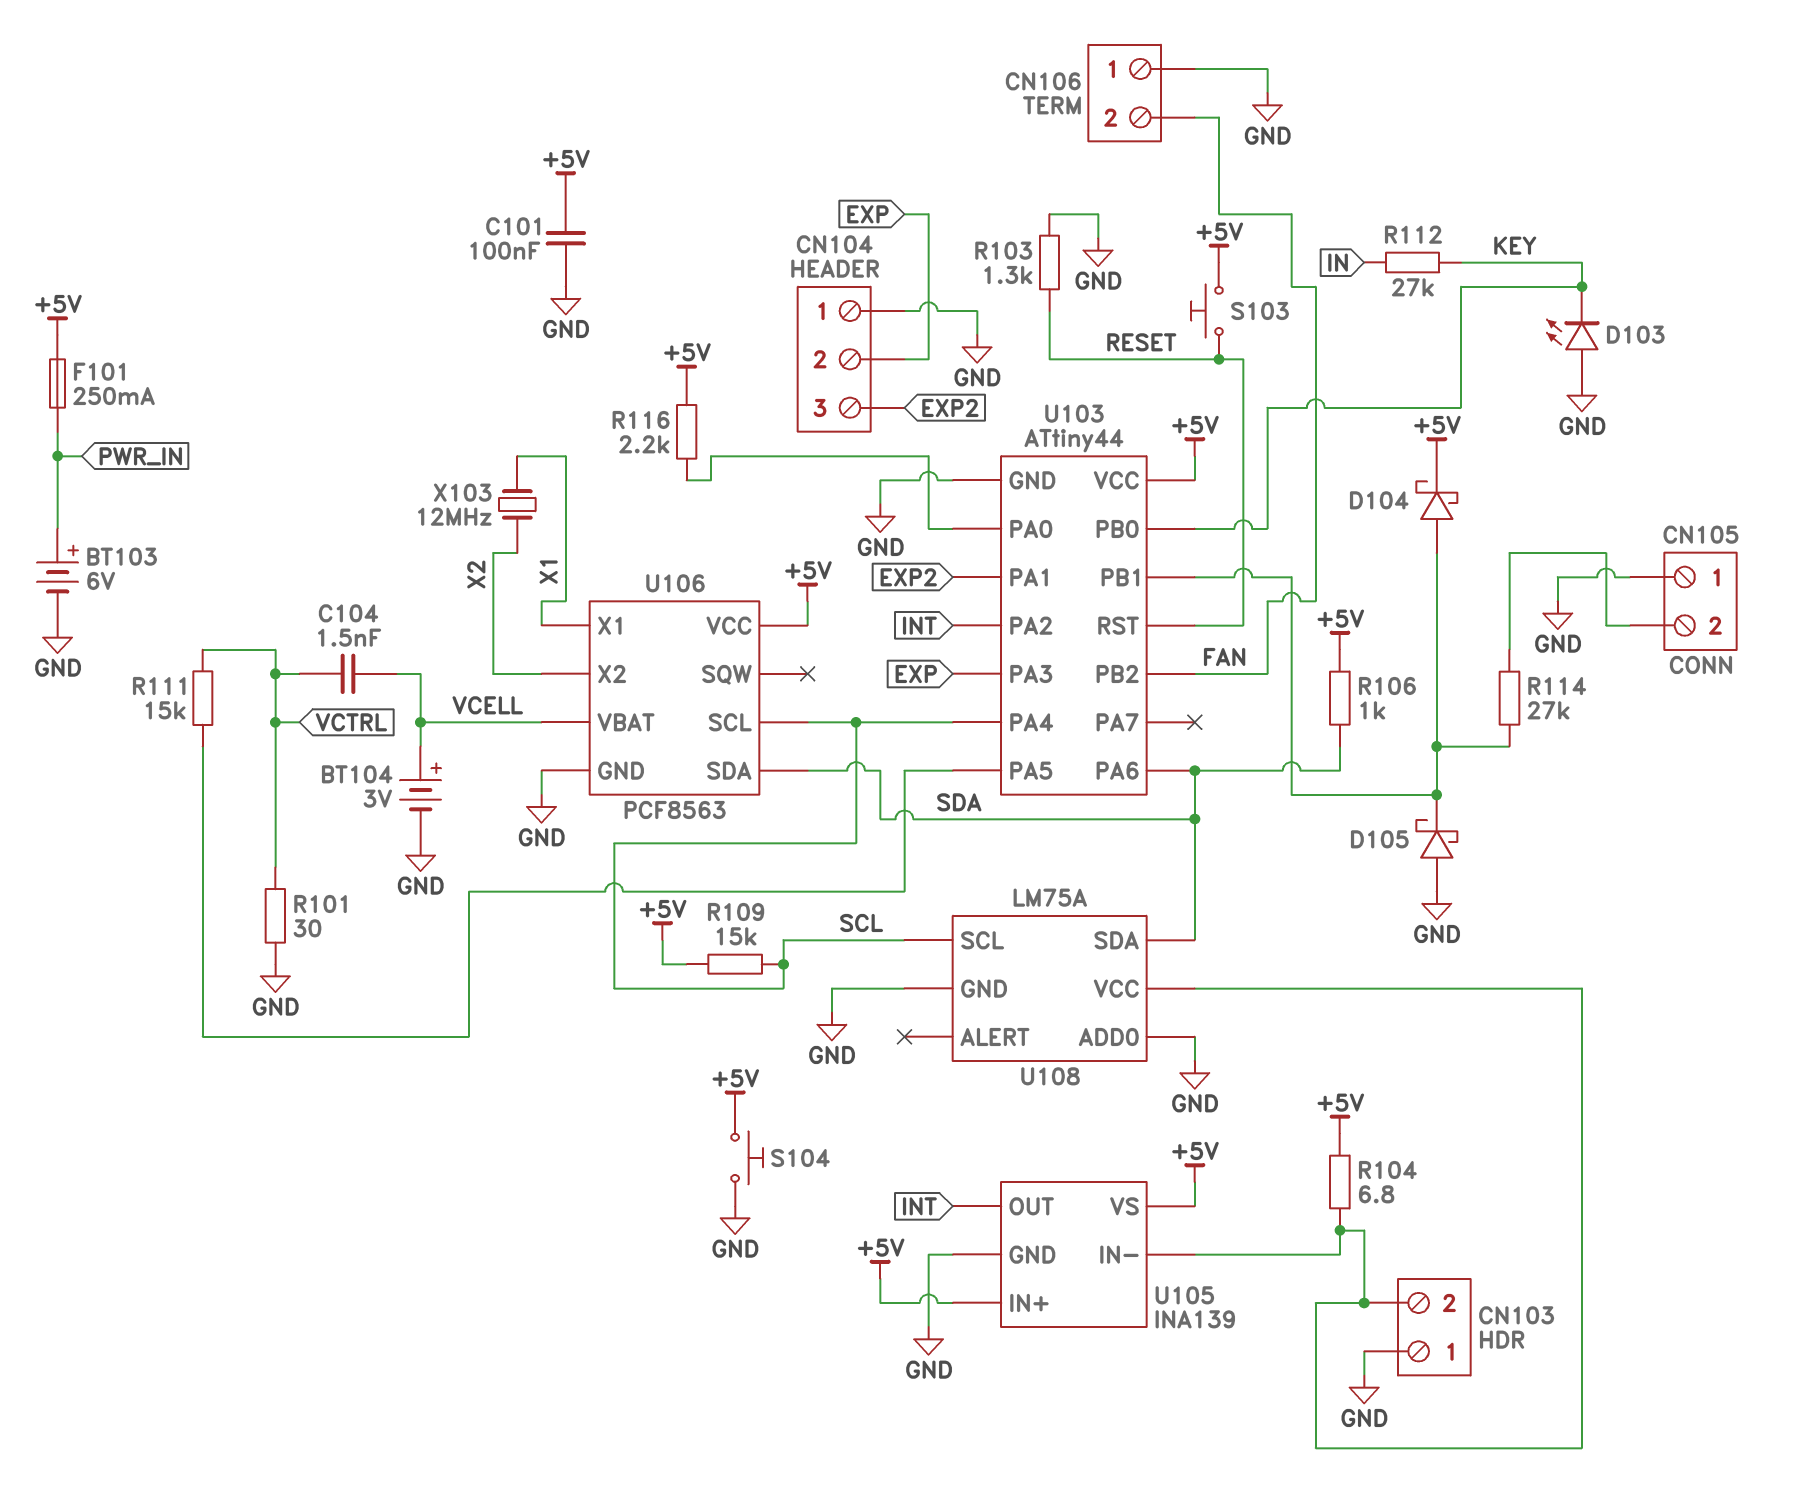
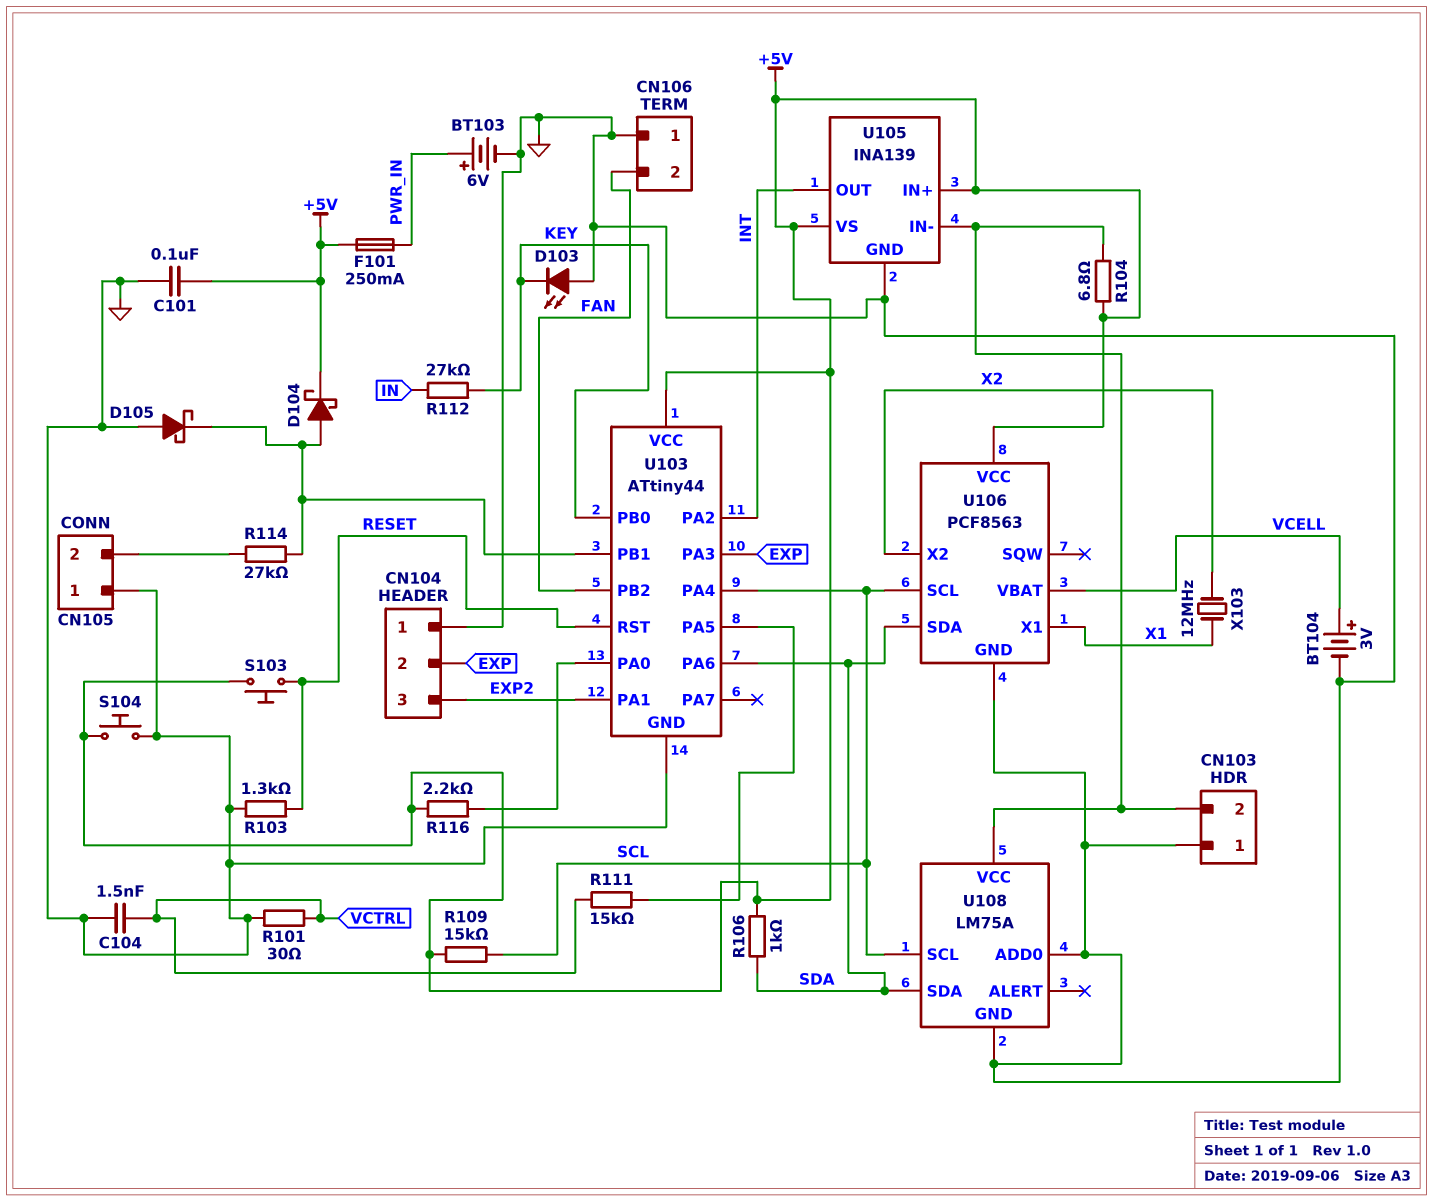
C104: 1.5nF (VCELL, VCTRL) -> 1.5nF (GND, VCTRL)

